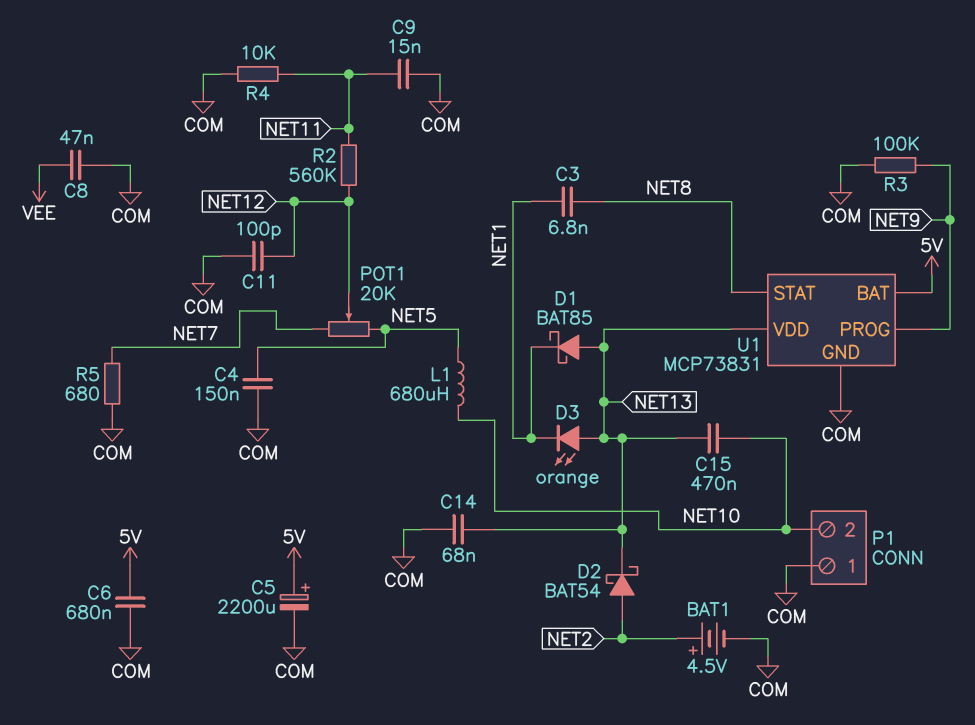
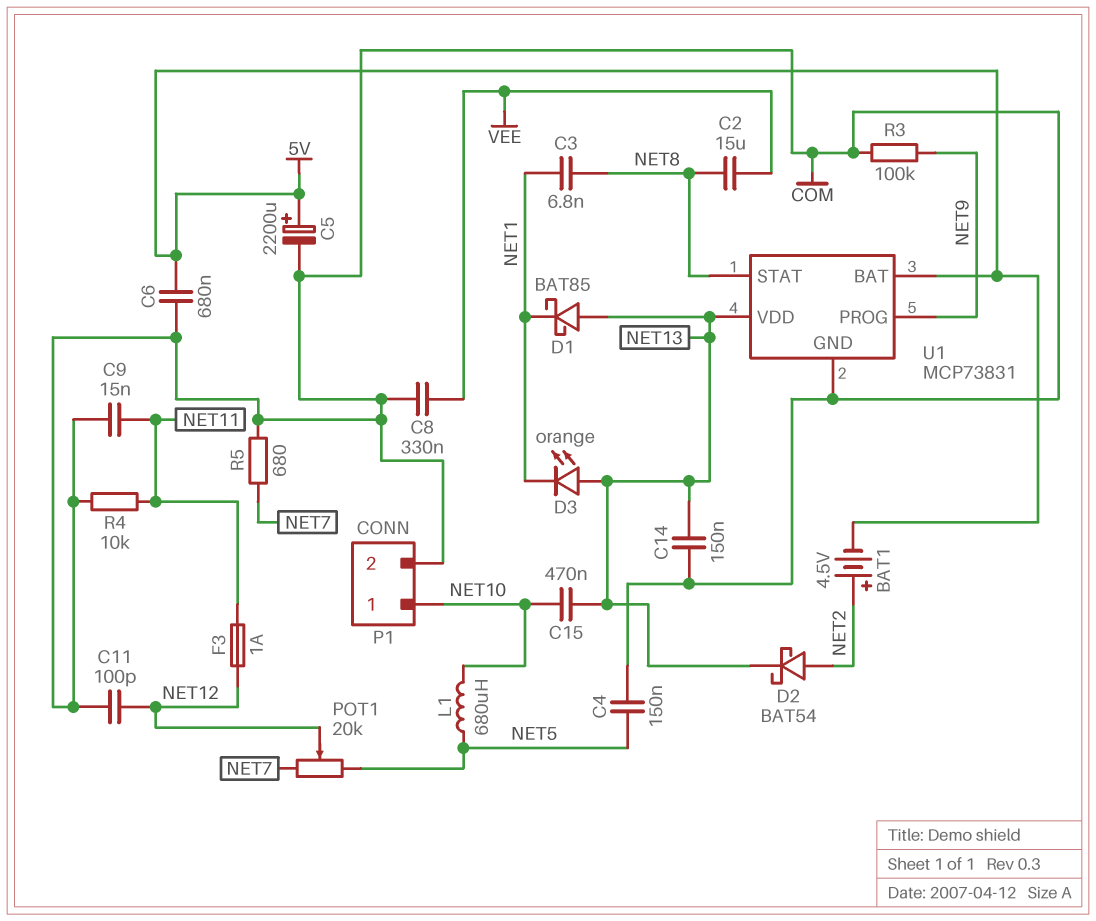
BAT1: 4.5V (plus NET2, minus COM) -> 4.5V (plus NET2, minus 5V)
C2: none -> 15uF (NET8, VEE)
C8: 47nF (COM, VEE) -> 330nF (COM, VEE)
C14: 68nF (COM, NET13) -> 150nF (COM, NET13)
F3: none -> 1A (NET11, NET12)
P1 pin 1: COM -> NET10
P1 pin 2: NET10 -> COM
R2: 560k (NET11, NET12) -> none

